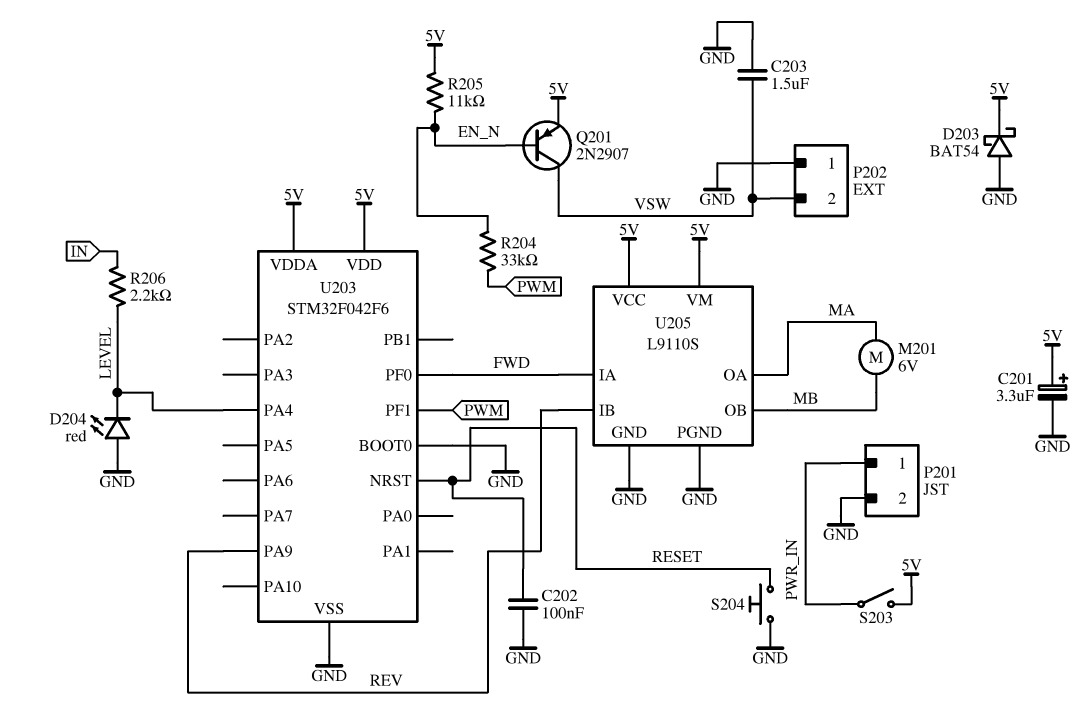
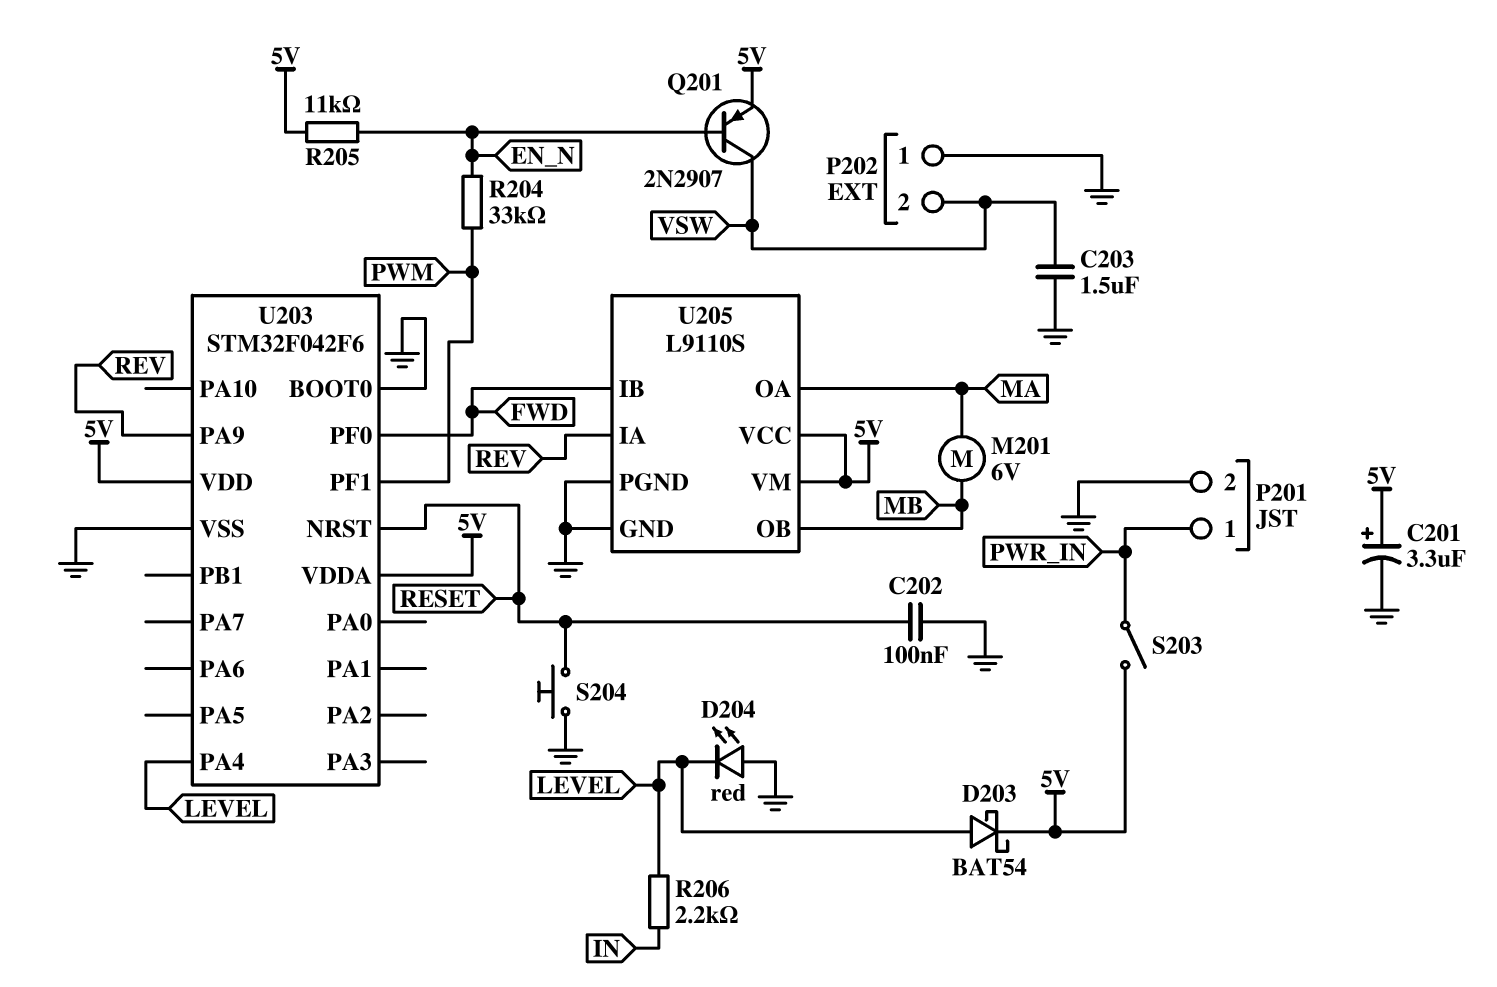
D203: schottky BAT54 (A GND, K 5V) -> schottky BAT54 (A LEVEL, K 5V)
U205 pin IA: FWD -> REV
U205 pin IB: REV -> FWD

